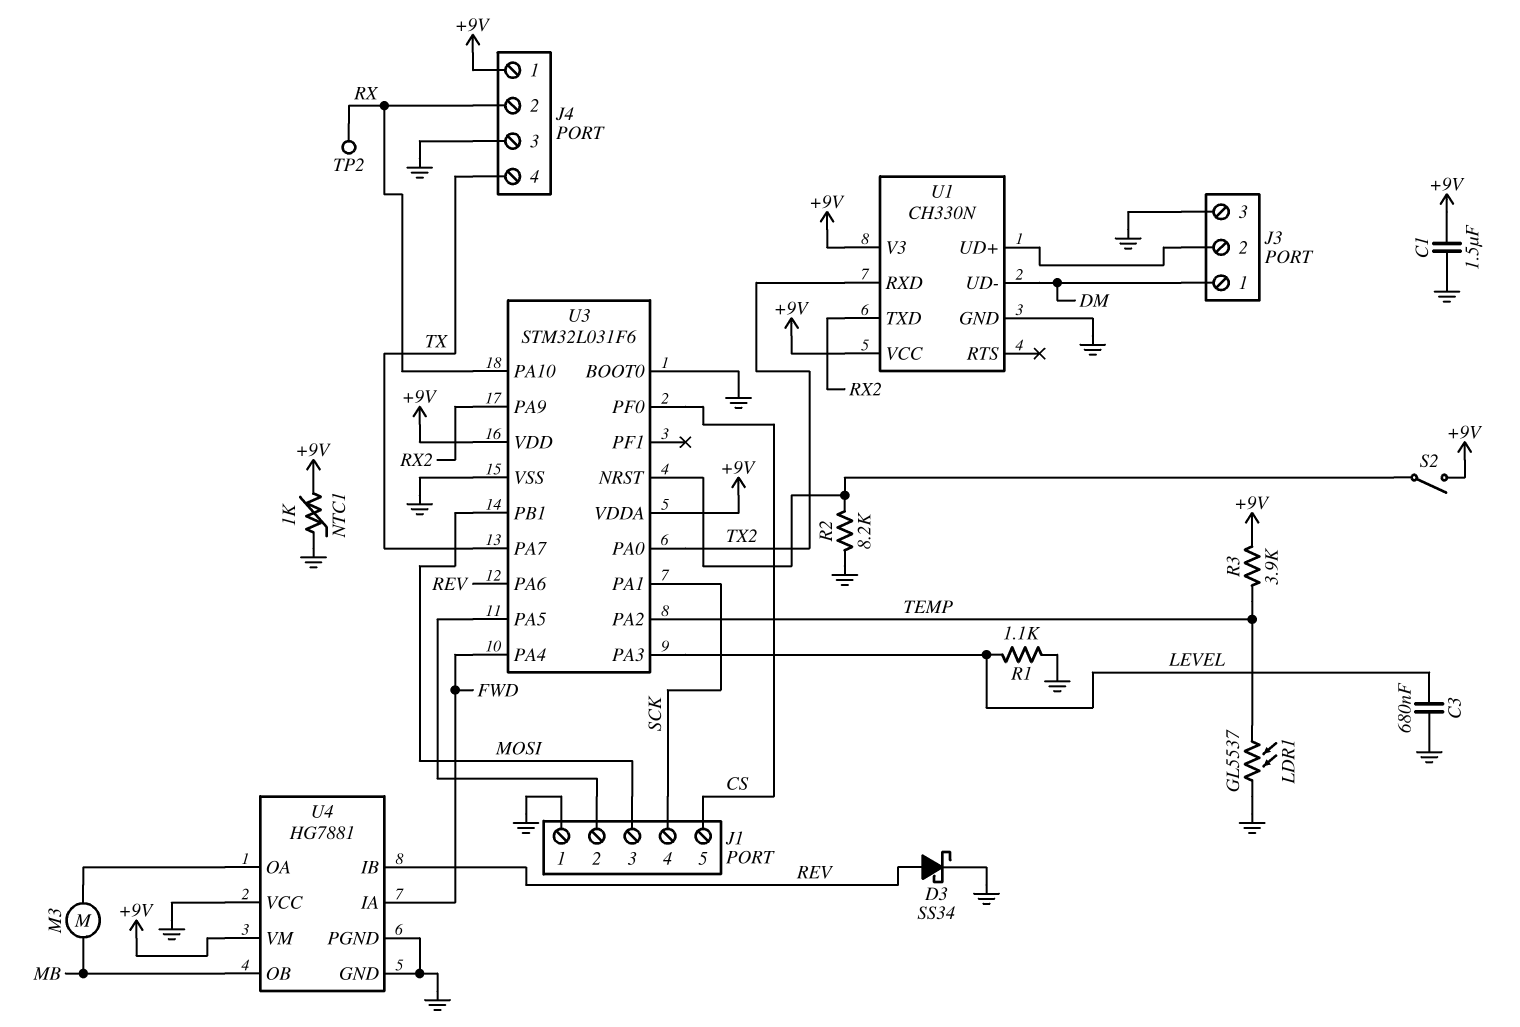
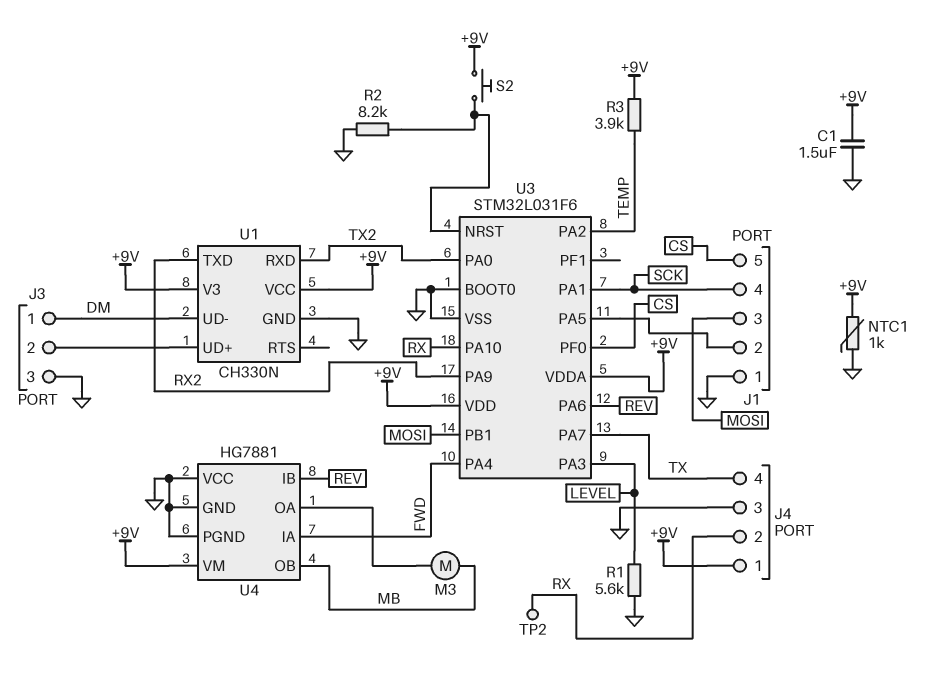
C3: 680nF (GND, LEVEL) -> none
D3: schottky SS34 (A REV, K GND) -> none
LDR1: GL5537 (GND, TEMP) -> none
R1: 1.1k (GND, LEVEL) -> 5.6k (GND, LEVEL)
S2: switch (+9V, U3/NRST) -> button (+9V, U3/NRST)

